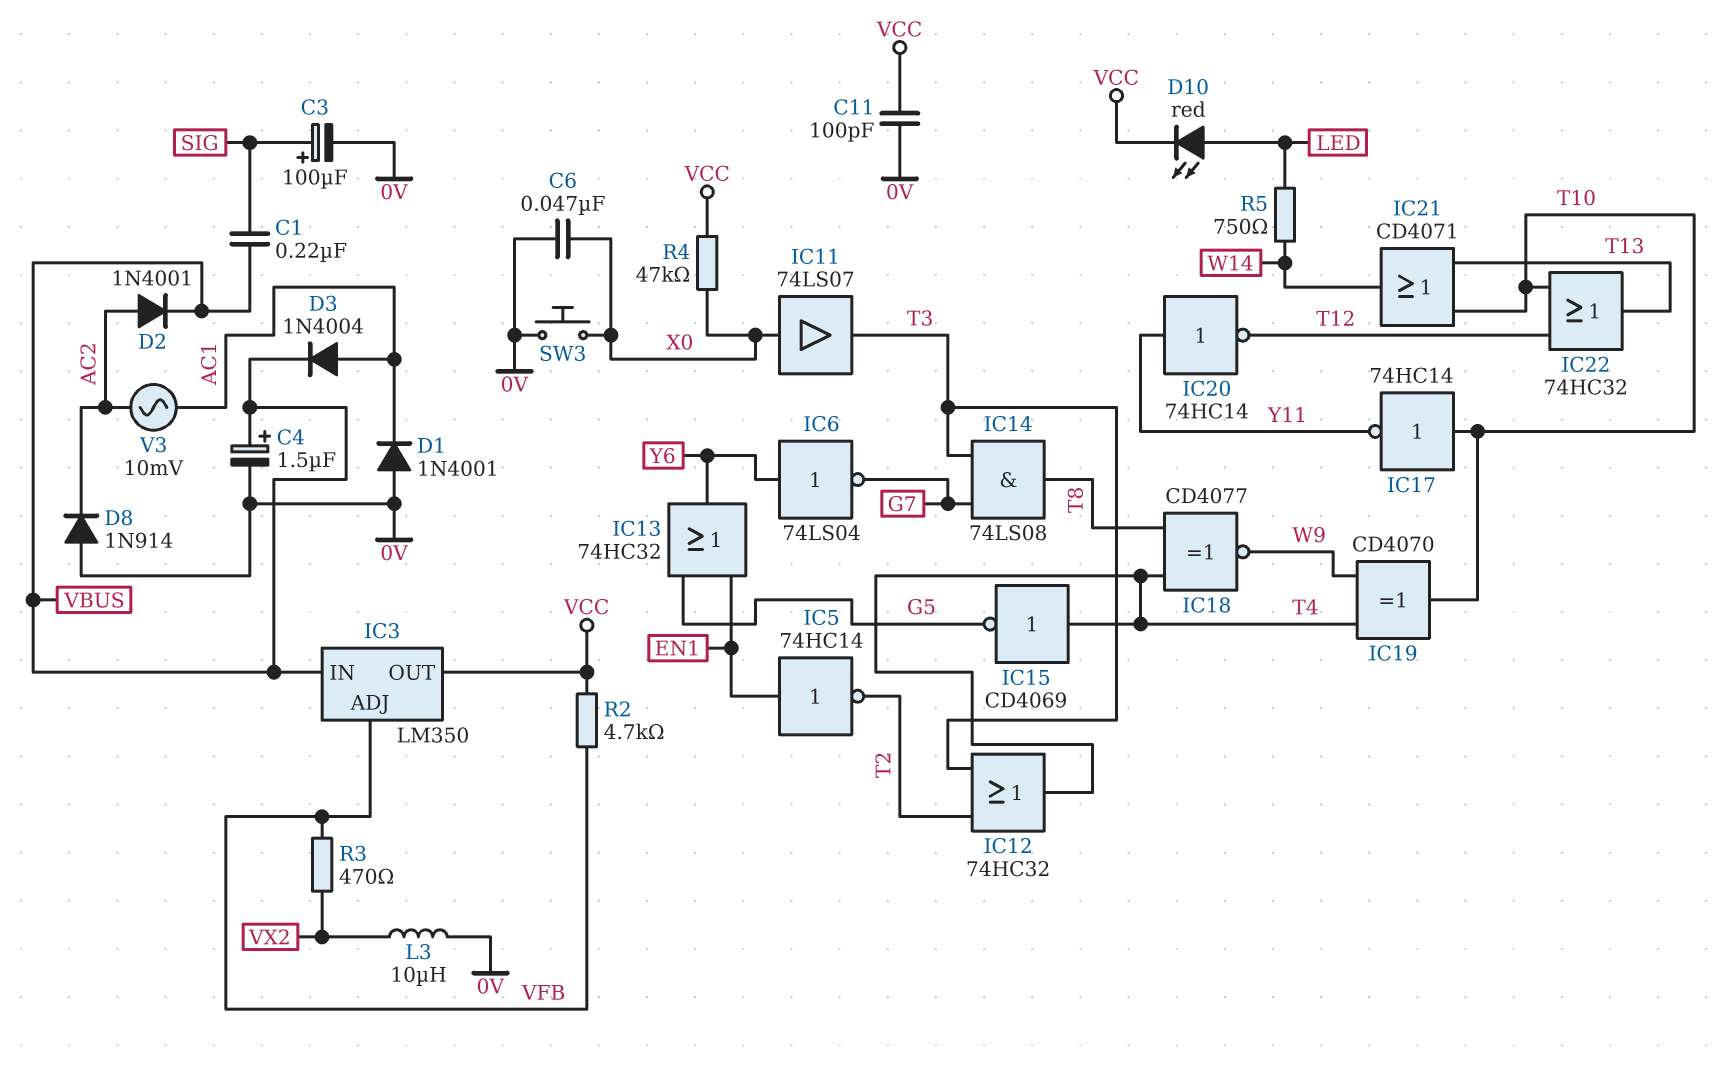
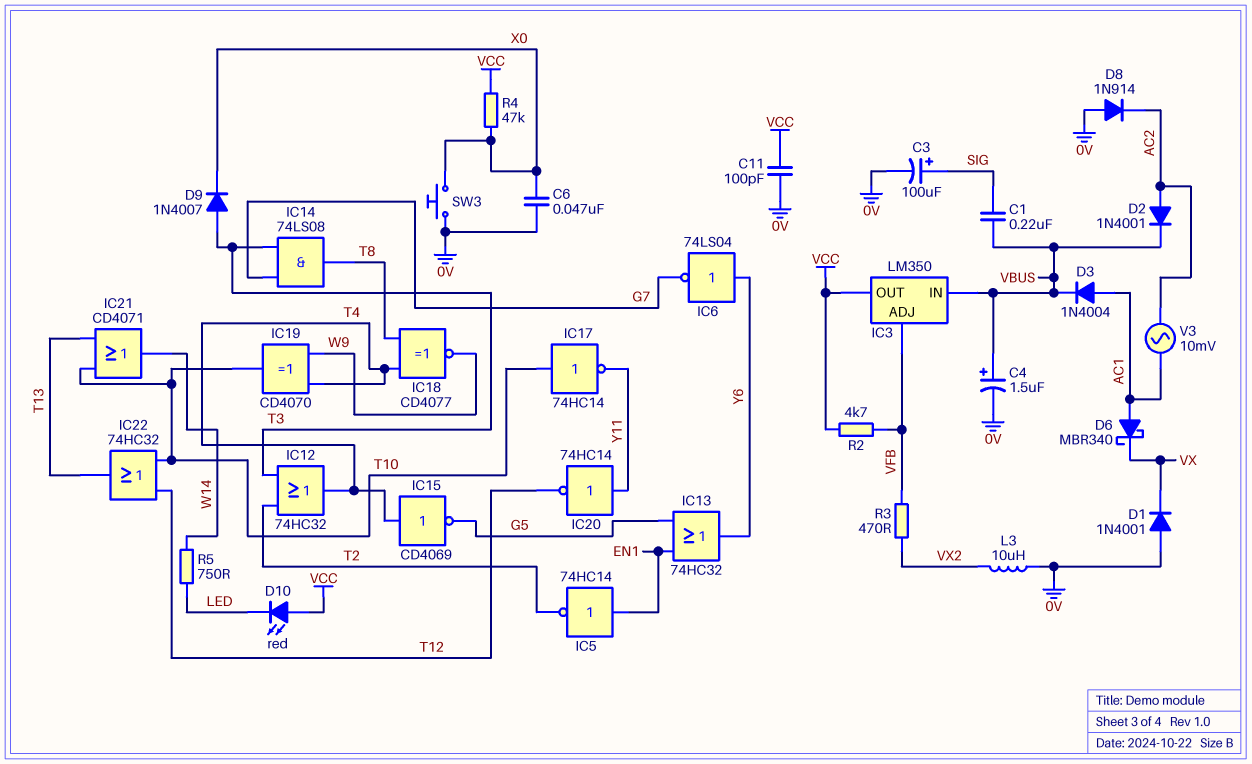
D1: diode 1N4001 (A 0V, K AC1) -> diode 1N4001 (A 0V, K VX)
D6: none -> schottky MBR340 (A AC1, K VX)
D9: none -> diode 1N4007 (A T3, K X0)
D10: LED red (A LED, K VCC) -> LED red (A VCC, K LED)
IC11: buffer 74LS07 (in X0, out T3) -> none

